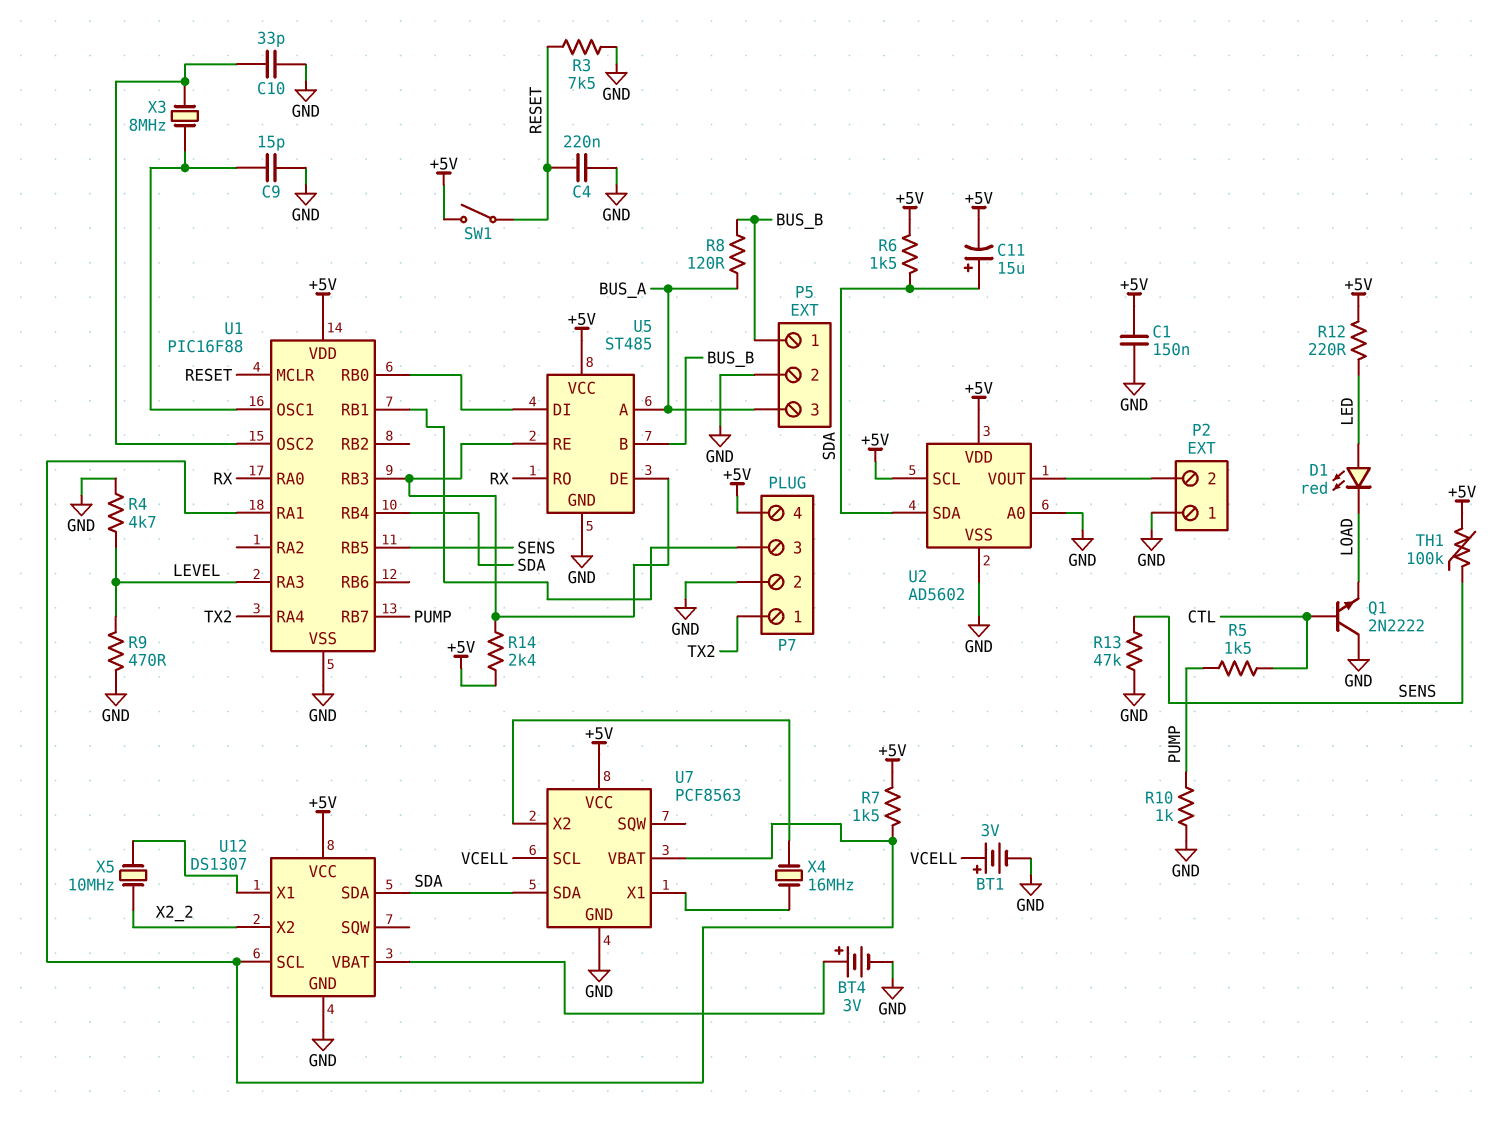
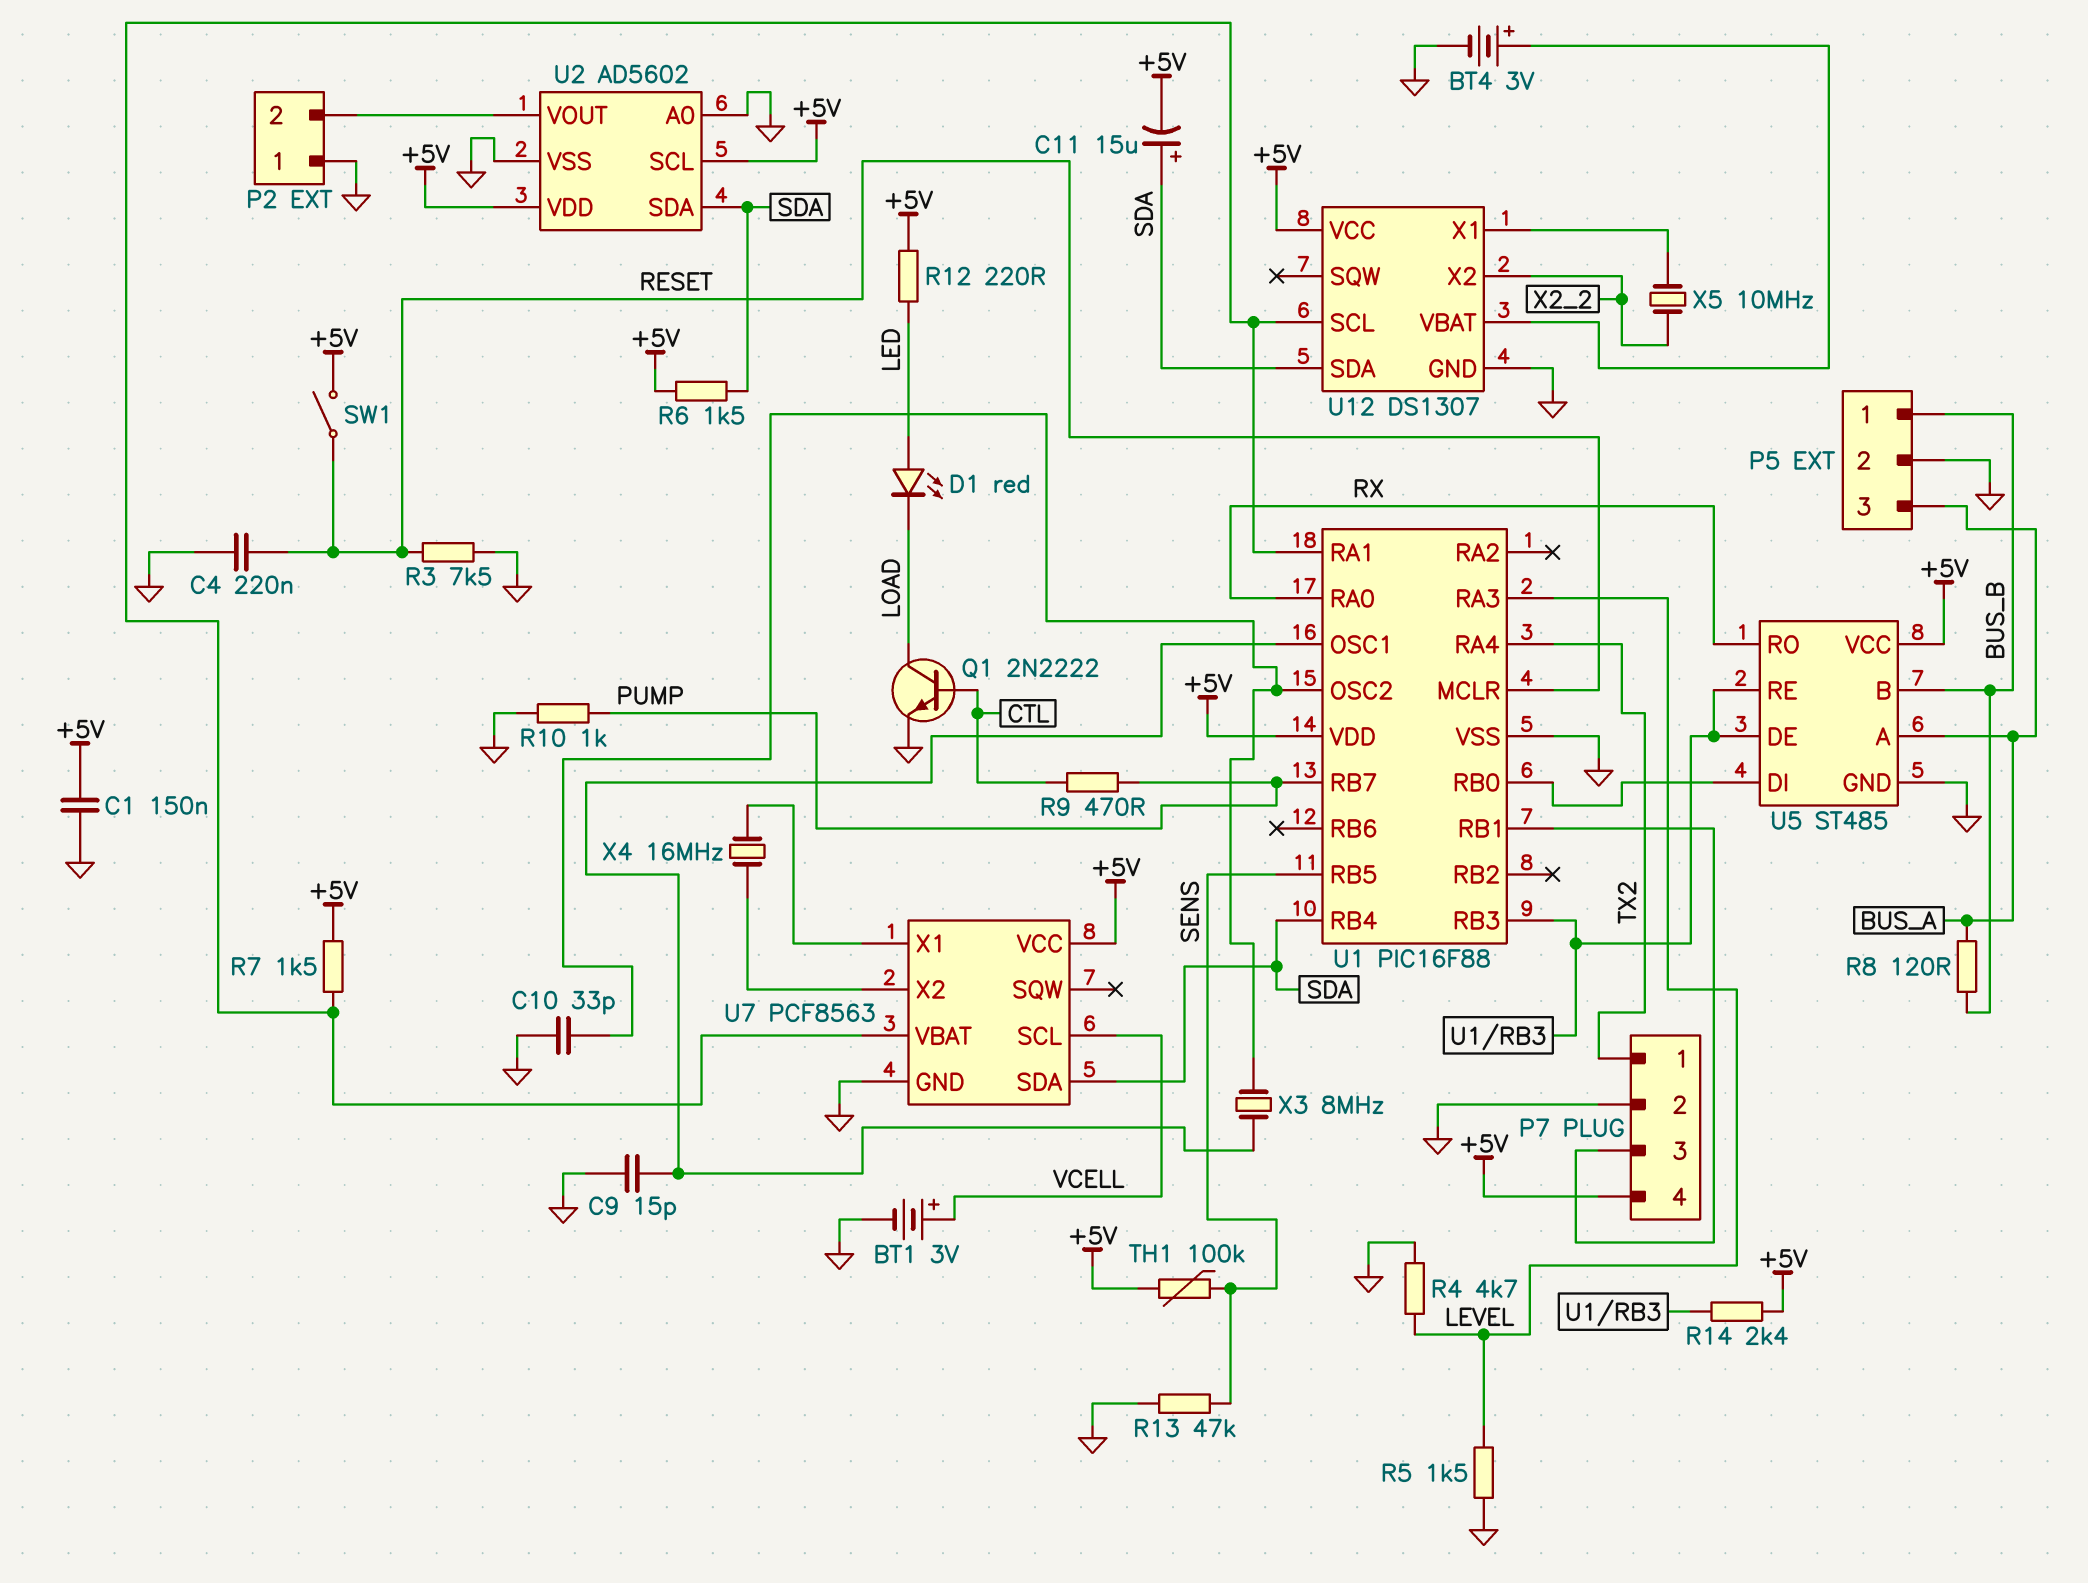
Q1: NPN 2N2222 (B CTL, C GND, E LOAD) -> NPN 2N2222 (B CTL, C LOAD, E GND)
R5: 1.5k (CTL, PUMP) -> 1.5k (GND, LEVEL)
R9: 470 (GND, LEVEL) -> 470 (CTL, PUMP)

